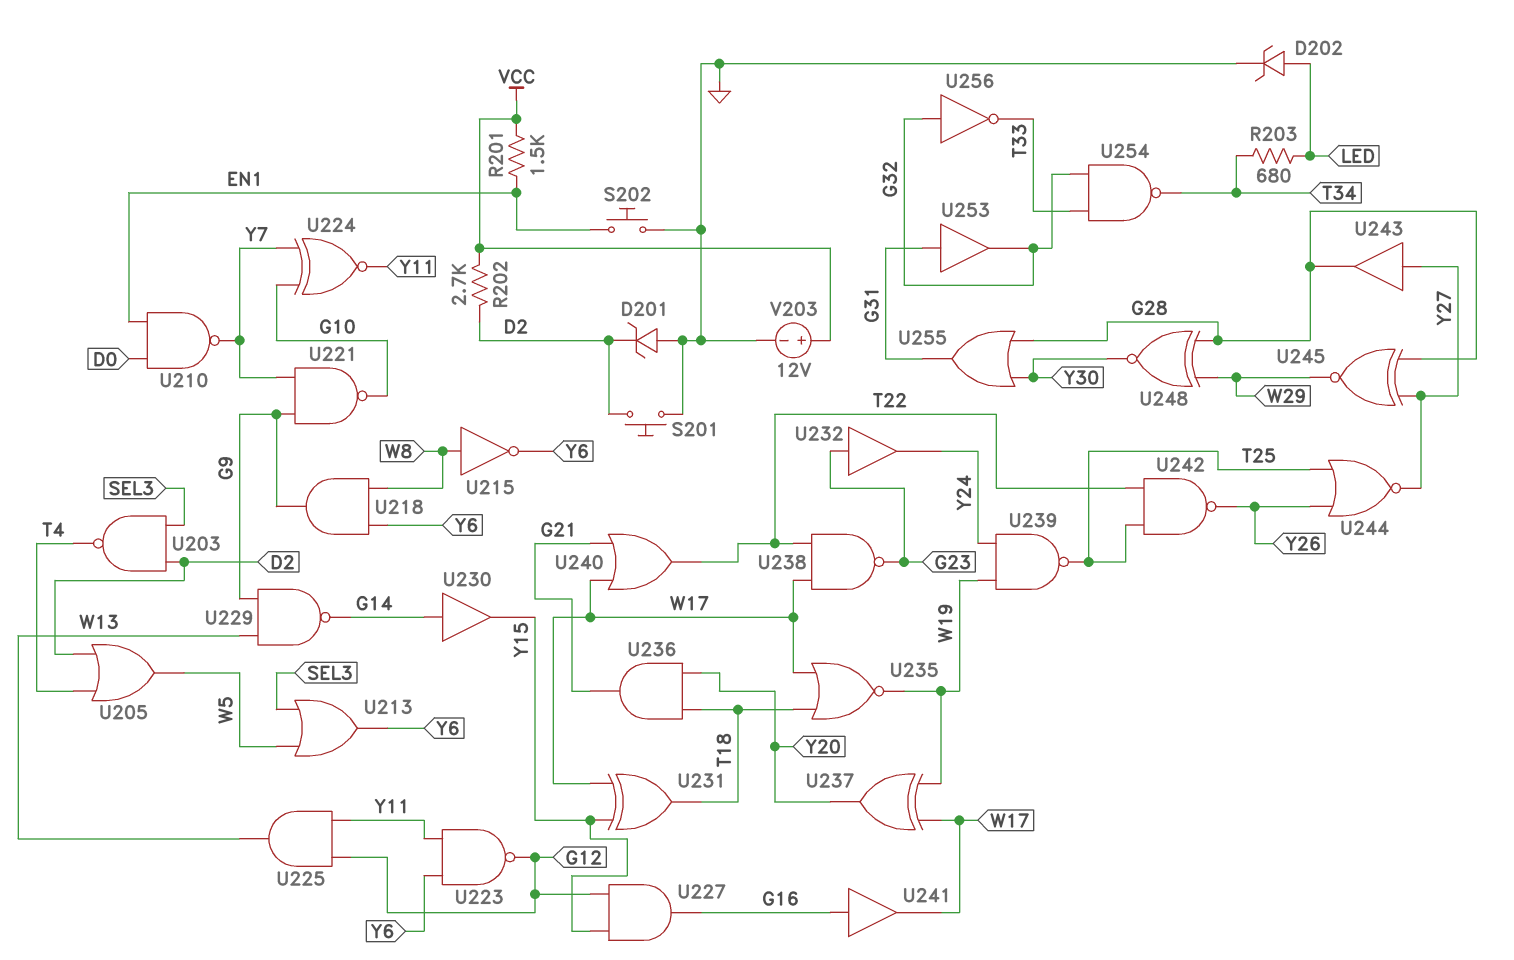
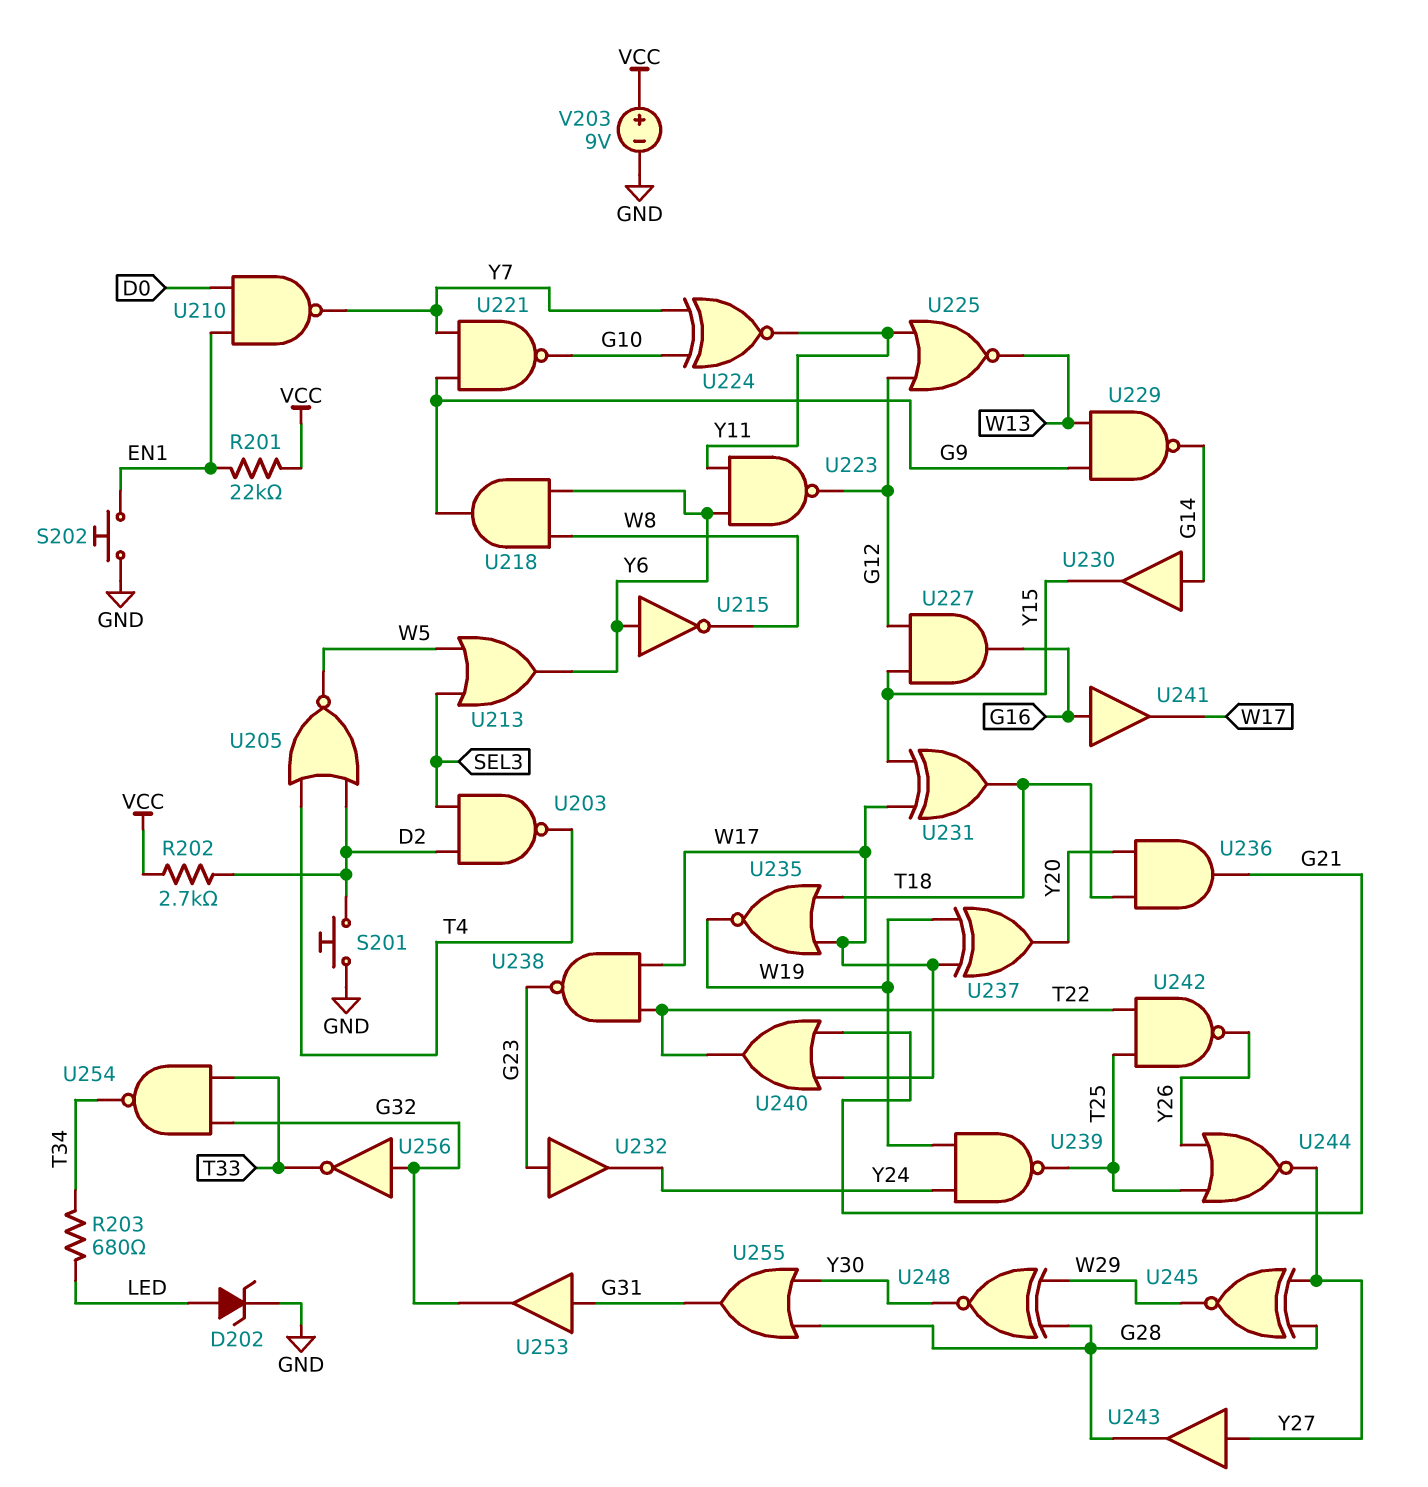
D201: zener (A GND, K D2) -> none
R201: 1.5k (EN1, VCC) -> 22k (EN1, VCC)
U205: OR (in D2, in T4, out W5) -> NOR (in D2, in T4, out W5)
U215: NOT (in W8, out Y6) -> NOT (in Y6, out W8)
U225: AND (in G12, in Y11, out W13) -> NOR (in G12, in Y11, out W13)
V203: 12V (plus VCC, minus GND) -> 9V (plus VCC, minus GND)

